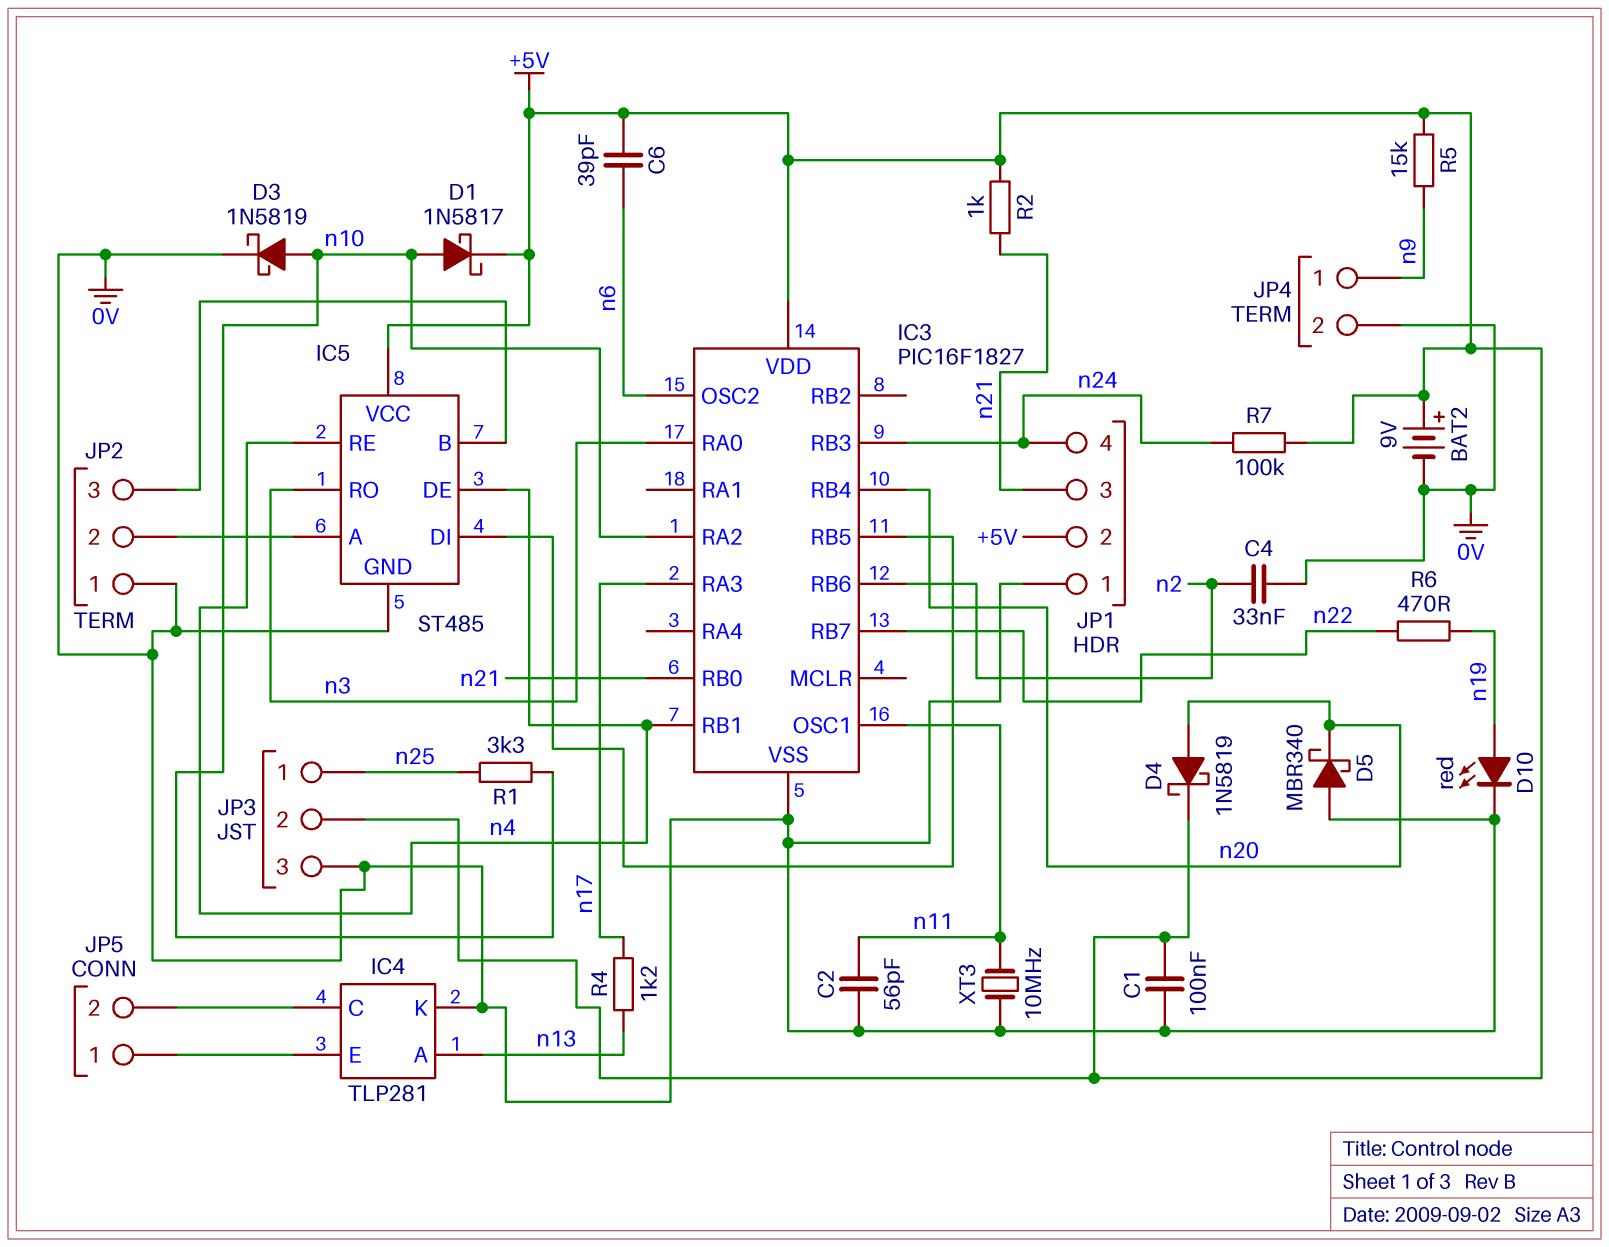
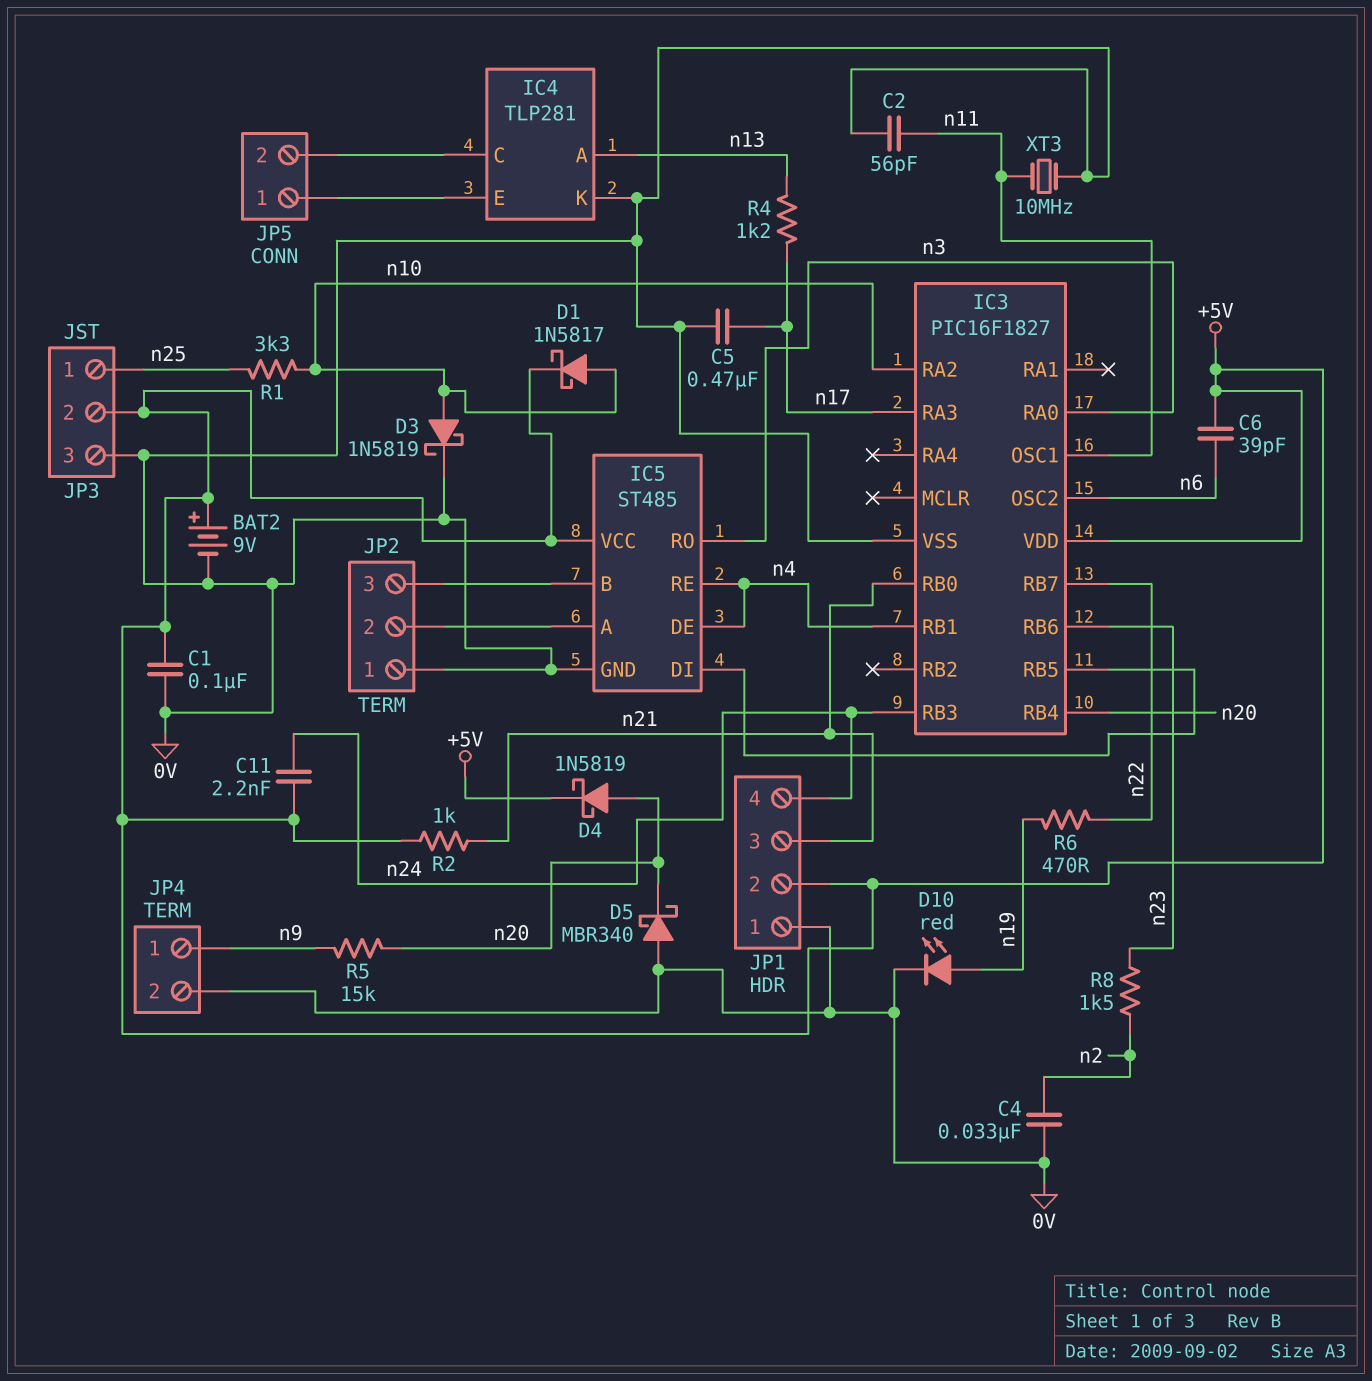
C5: none -> 470nF (0V, n17)
C11: none -> 2.2nF (+5V, n24)
IC3 pin RB6: n2 -> n23
R5: 15k (+5V, n9) -> 15k (n9, n20)
R7: 100k (+5V, n24) -> none
R8: none -> 1.5k (n2, n23)

